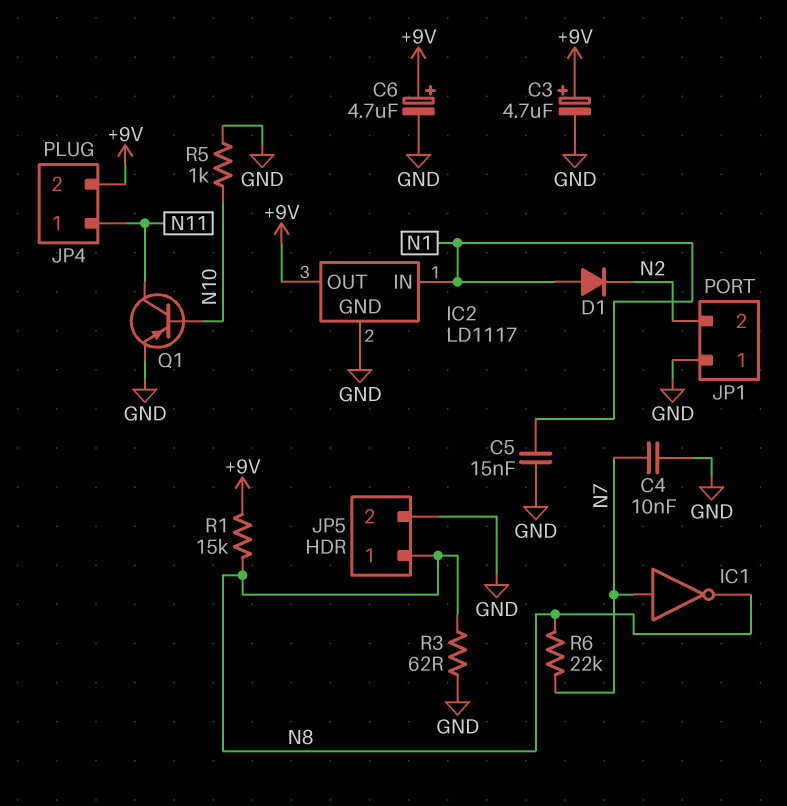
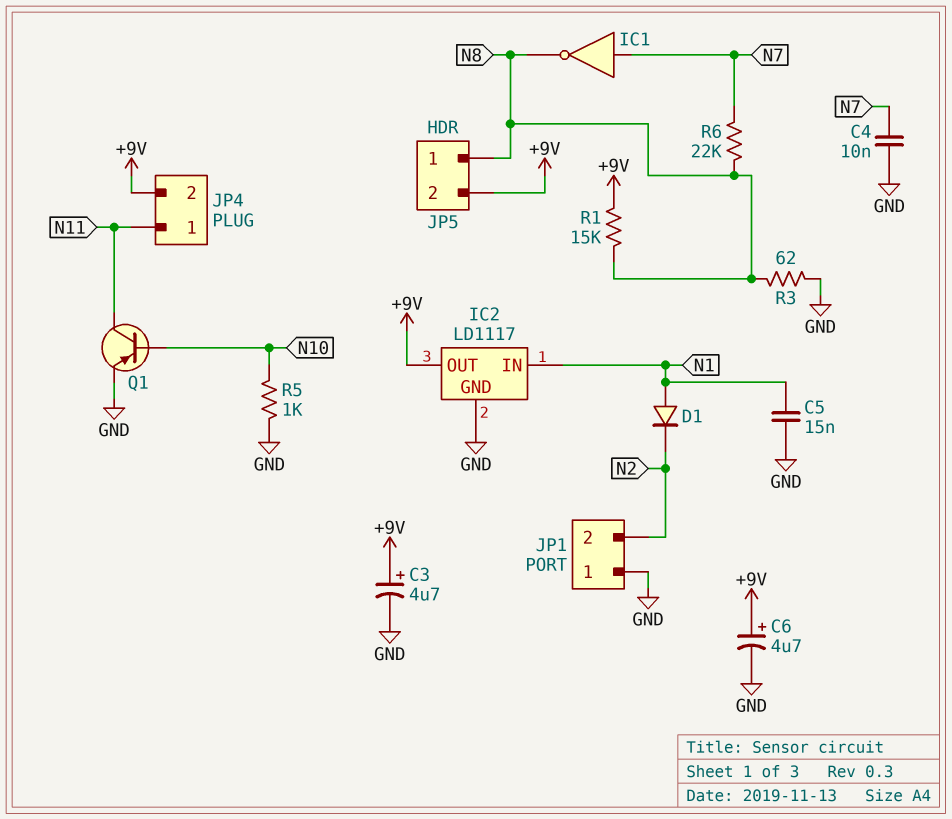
JP5 pin 2: GND -> +9V

